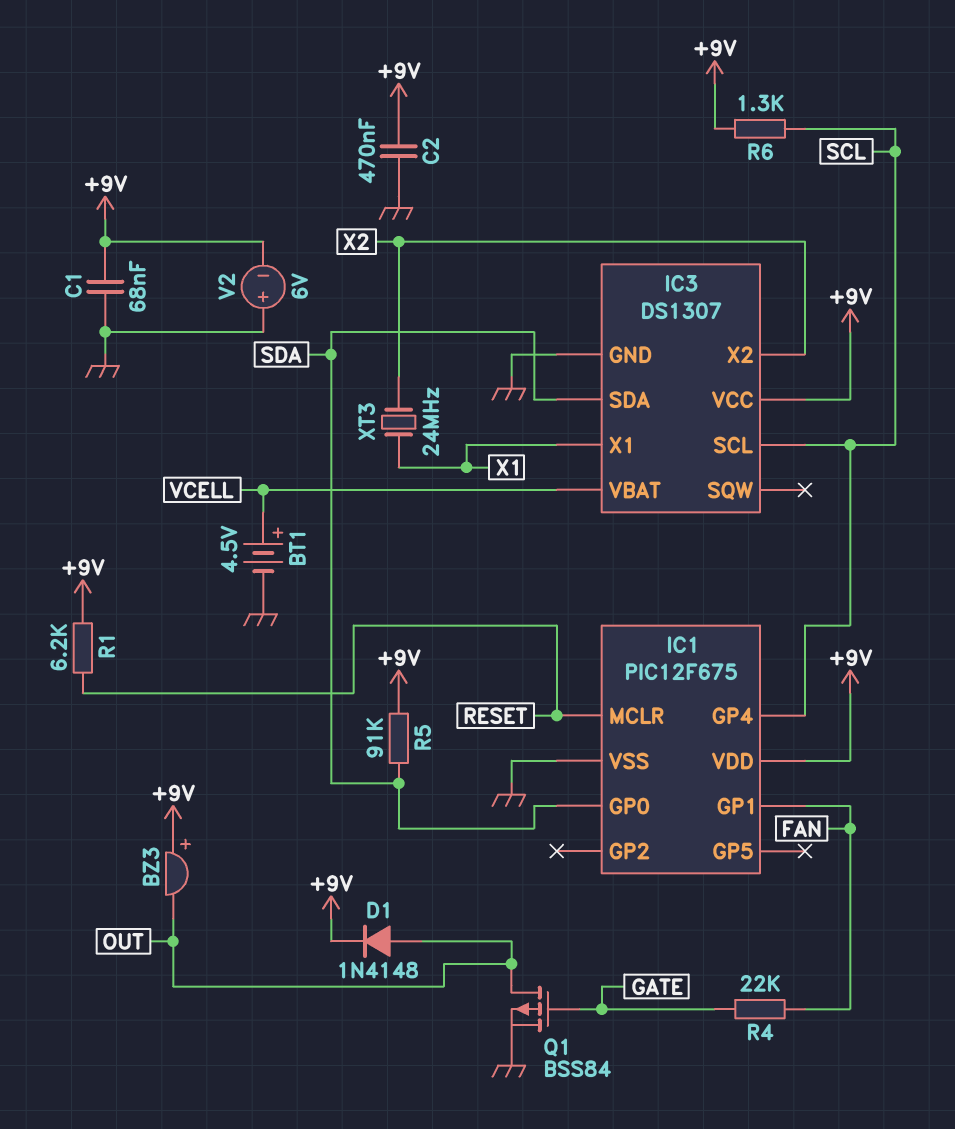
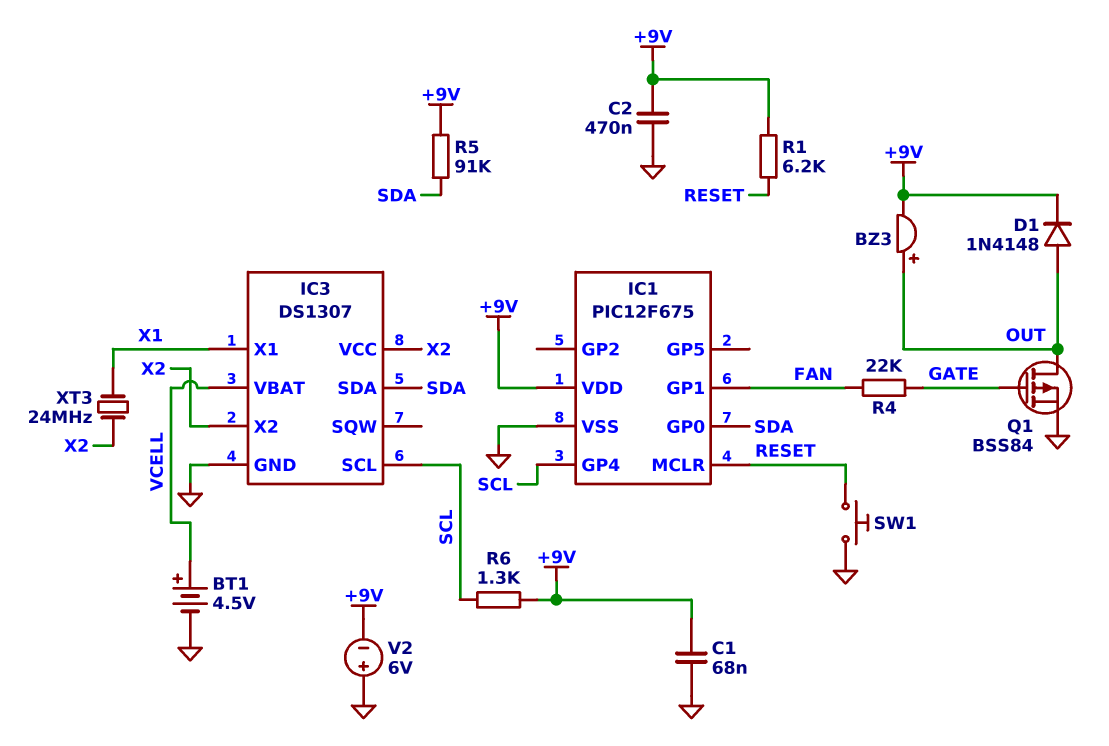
BZ3: buzzer (plus +9V, minus OUT) -> buzzer (plus OUT, minus +9V)
IC3 pin VCC: +9V -> X2
SW1: none -> button (GND, RESET)

